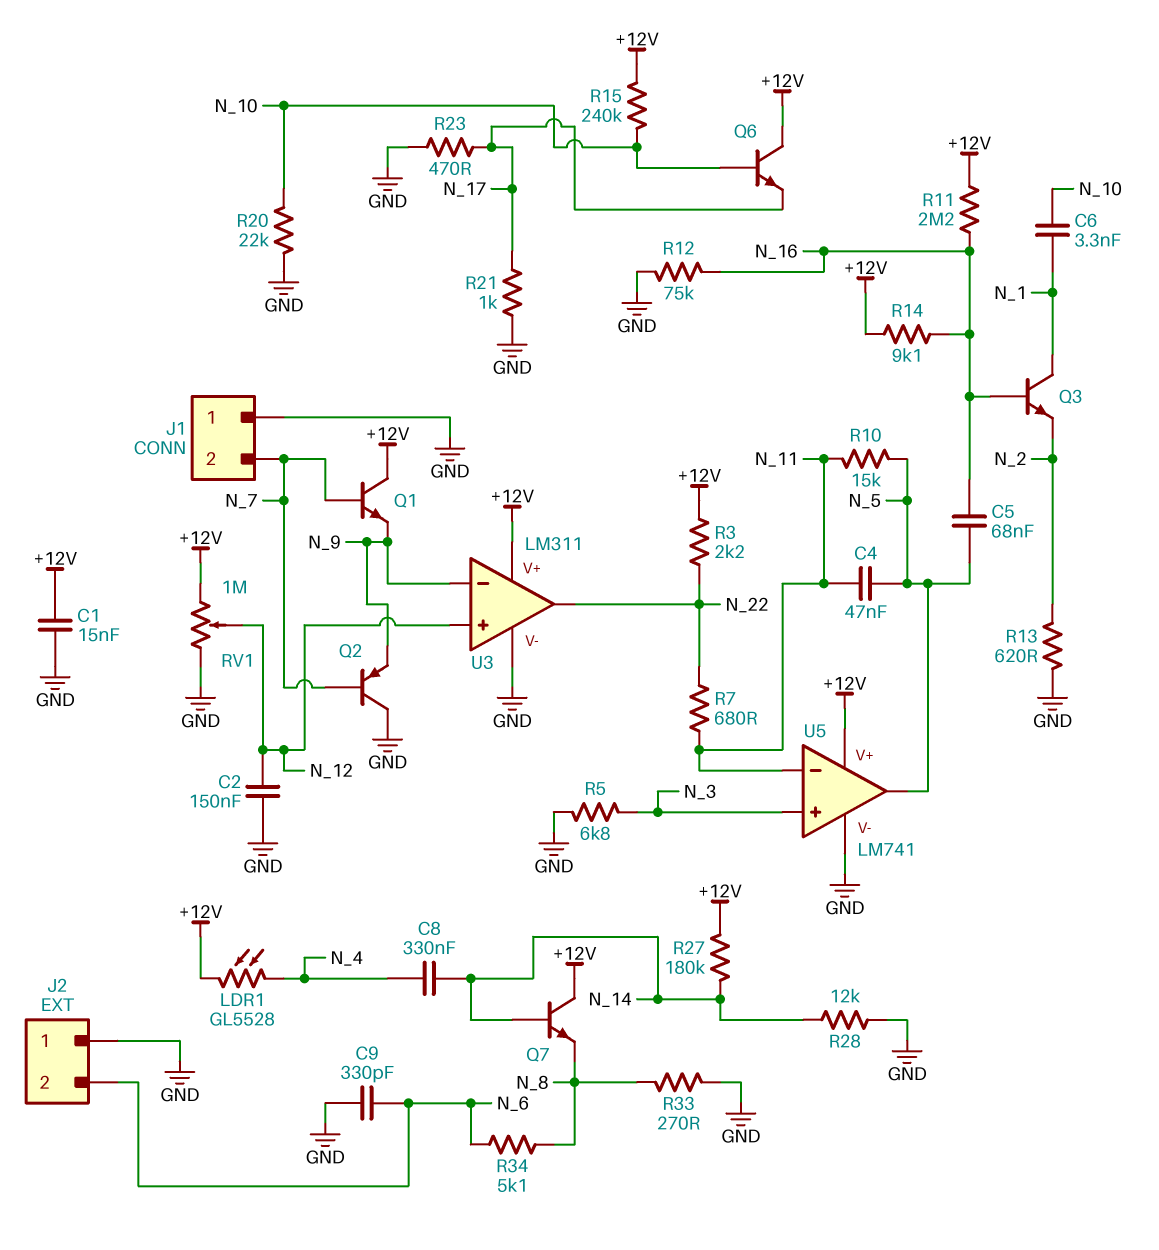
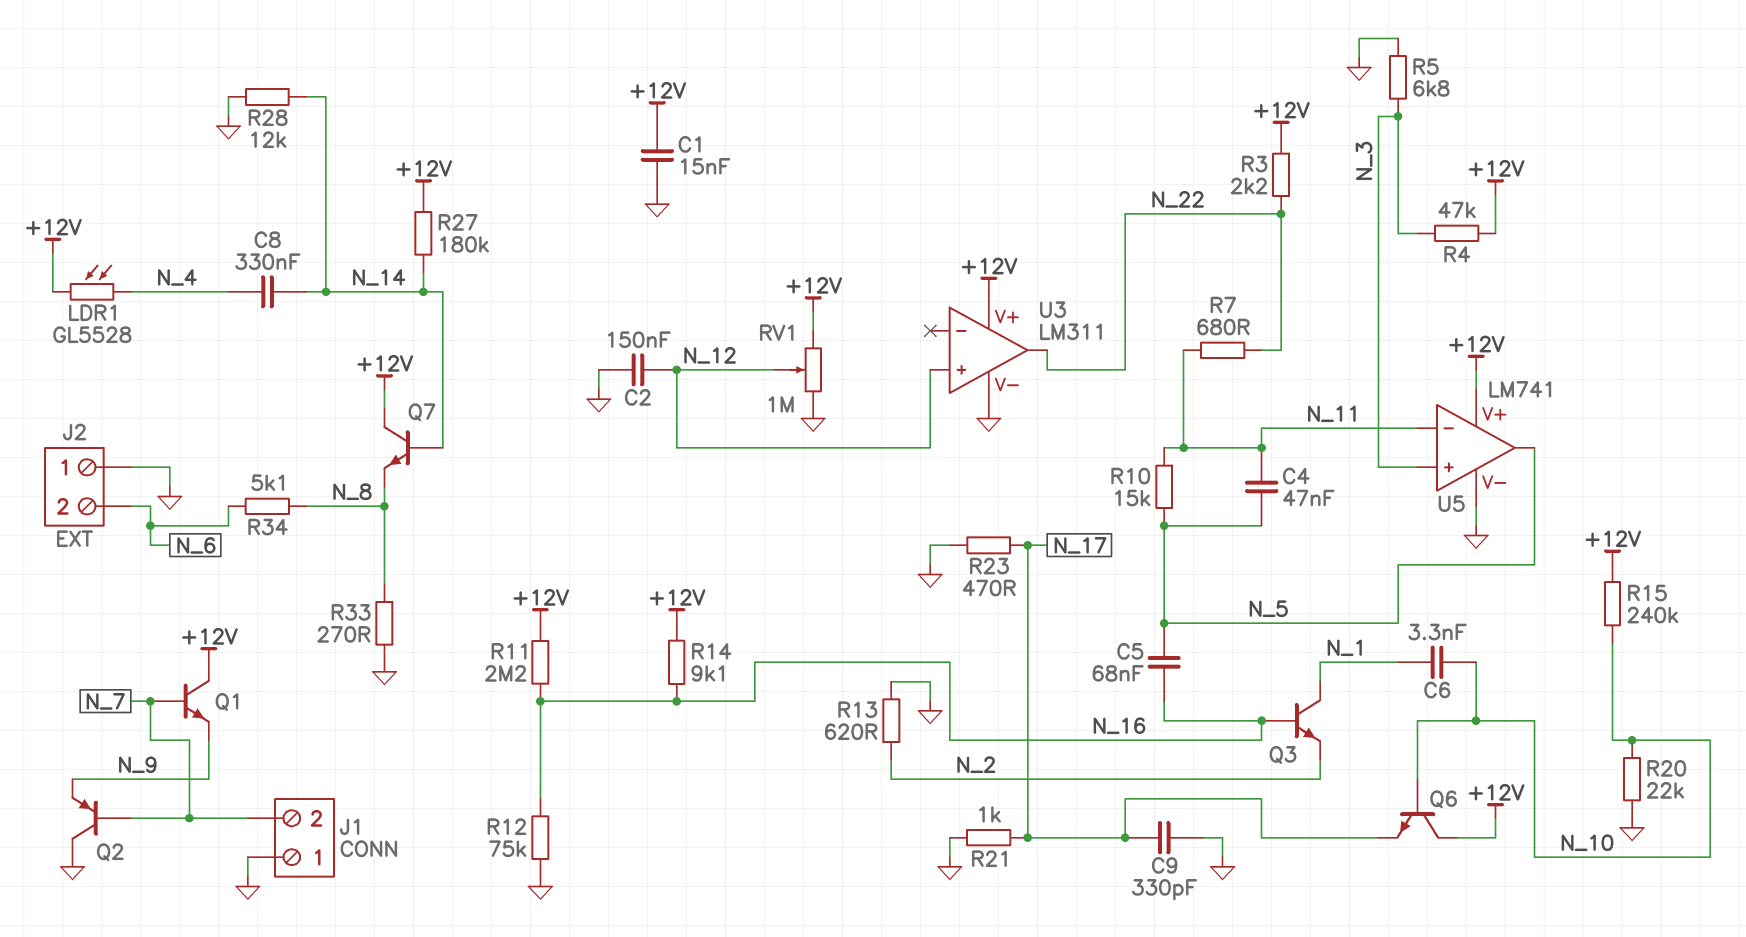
C9: 330pF (GND, N_6) -> 330pF (GND, N_17)
R4: none -> 47k (+12V, N_3)
U3 pin in-: N_9 -> none

